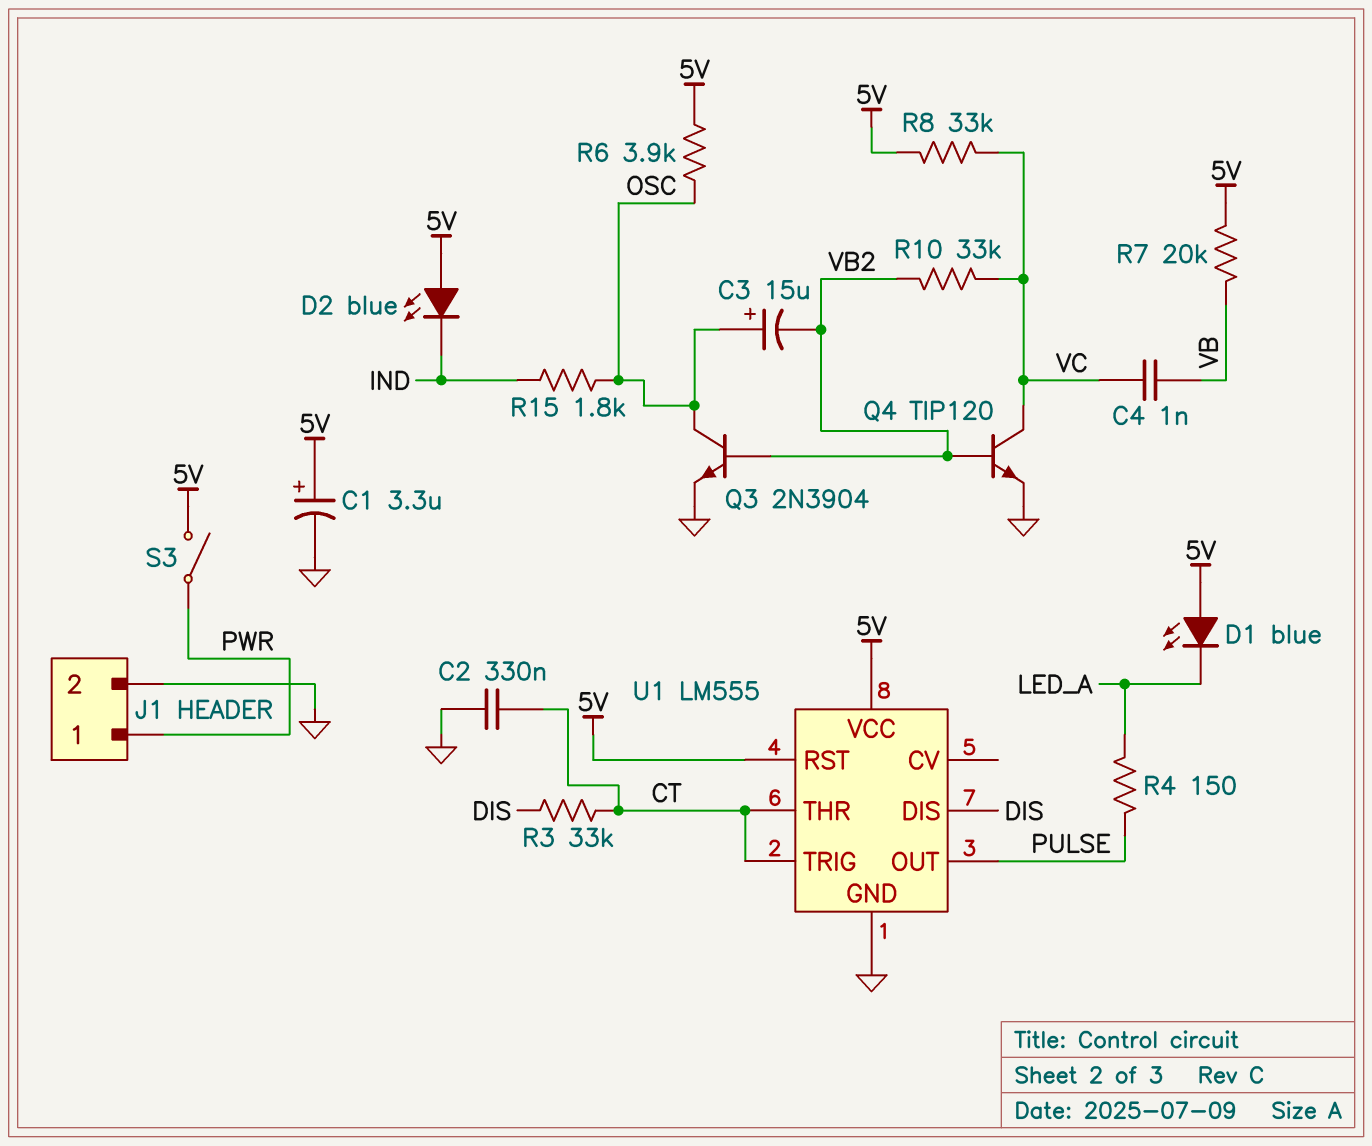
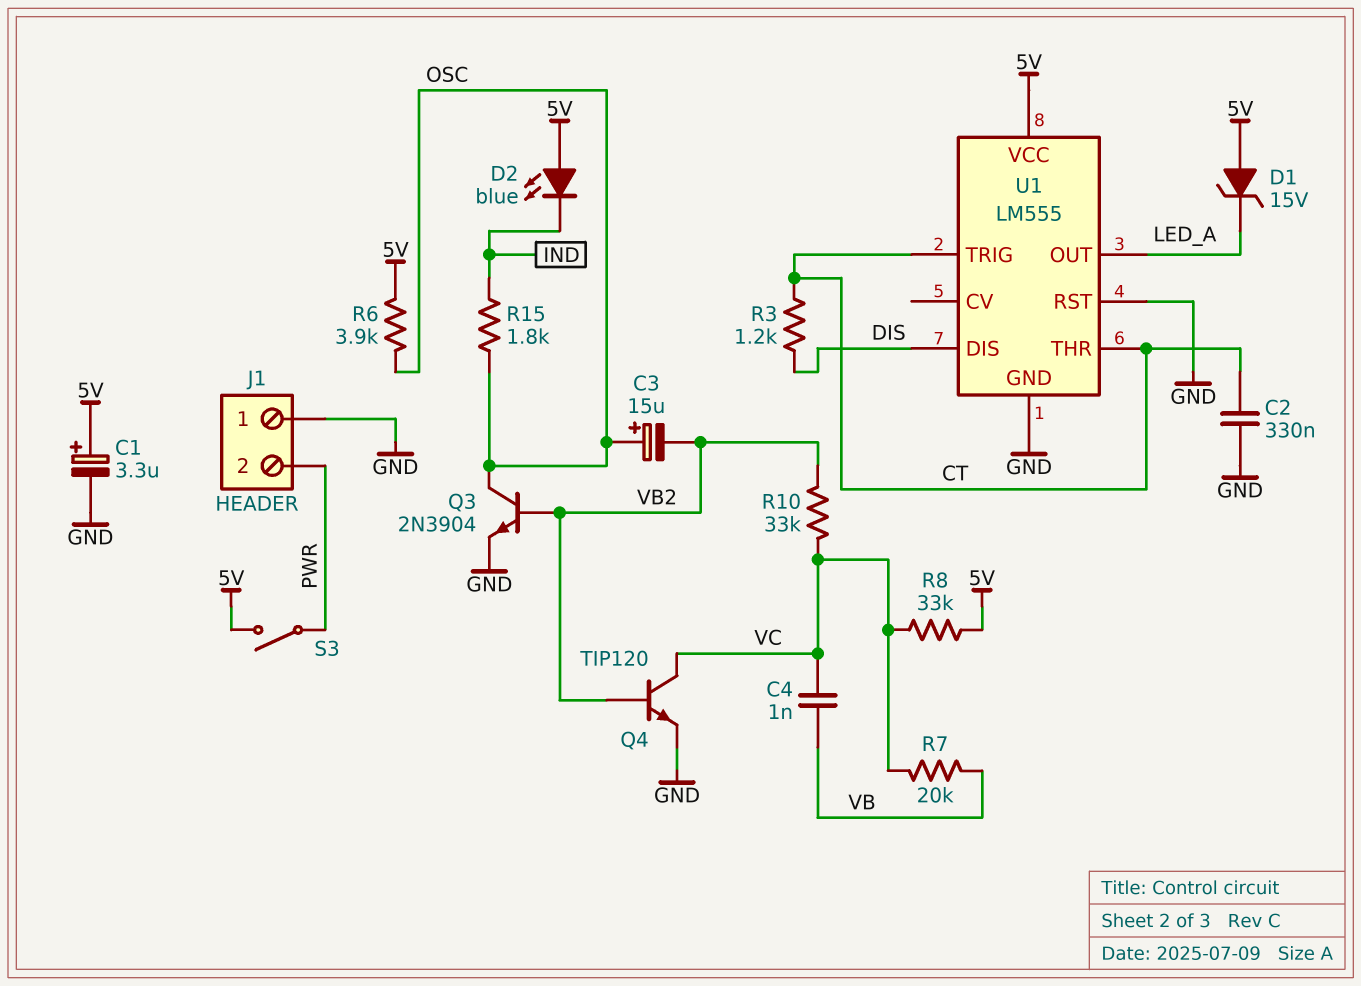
D1: LED blue (A 5V, K LED_A) -> zener 15V (A 5V, K LED_A)
J1 pin 1: PWR -> GND
J1 pin 2: GND -> PWR
R3: 33k (CT, DIS) -> 1.2k (CT, DIS)
R4: 150 (LED_A, PULSE) -> none
R7: 20k (5V, VB) -> 20k (VB, VC)
U1 pin OUT: PULSE -> LED_A
U1 pin RST: 5V -> GND

